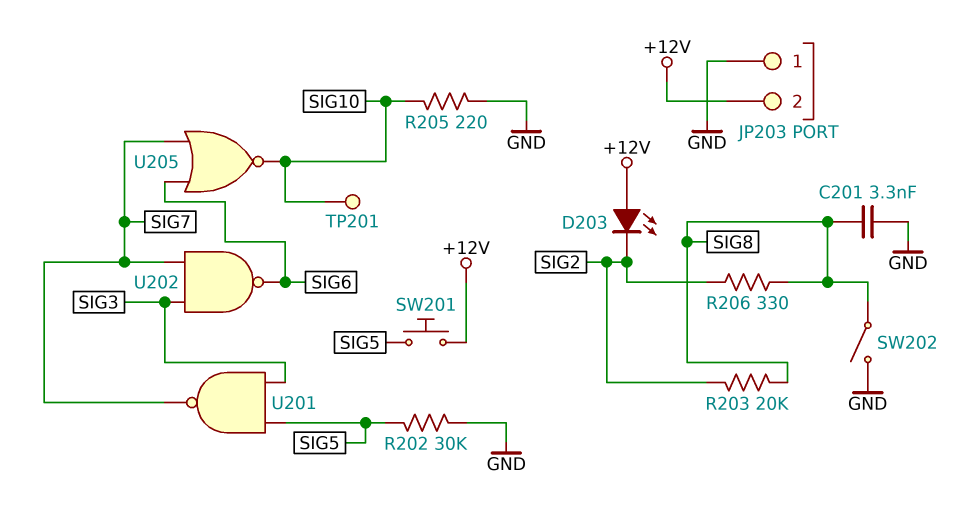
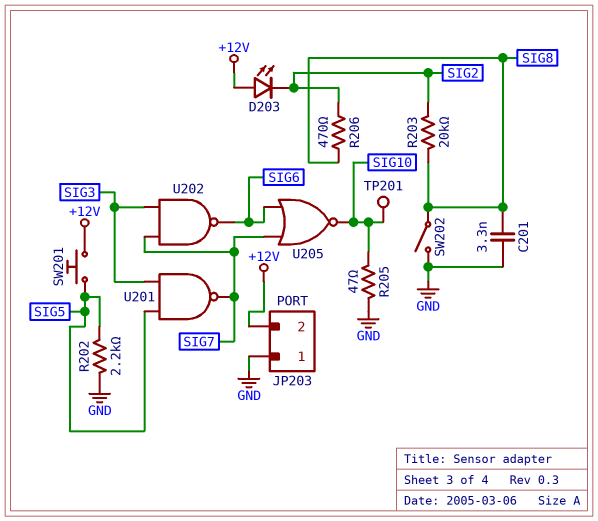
R202: 30k (GND, SIG5) -> 2.2k (GND, SIG5)
R205: 220 (GND, SIG10) -> 47 (GND, SIG10)
R206: 330 (SIG2, SIG8) -> 470 (SIG2, SIG8)

